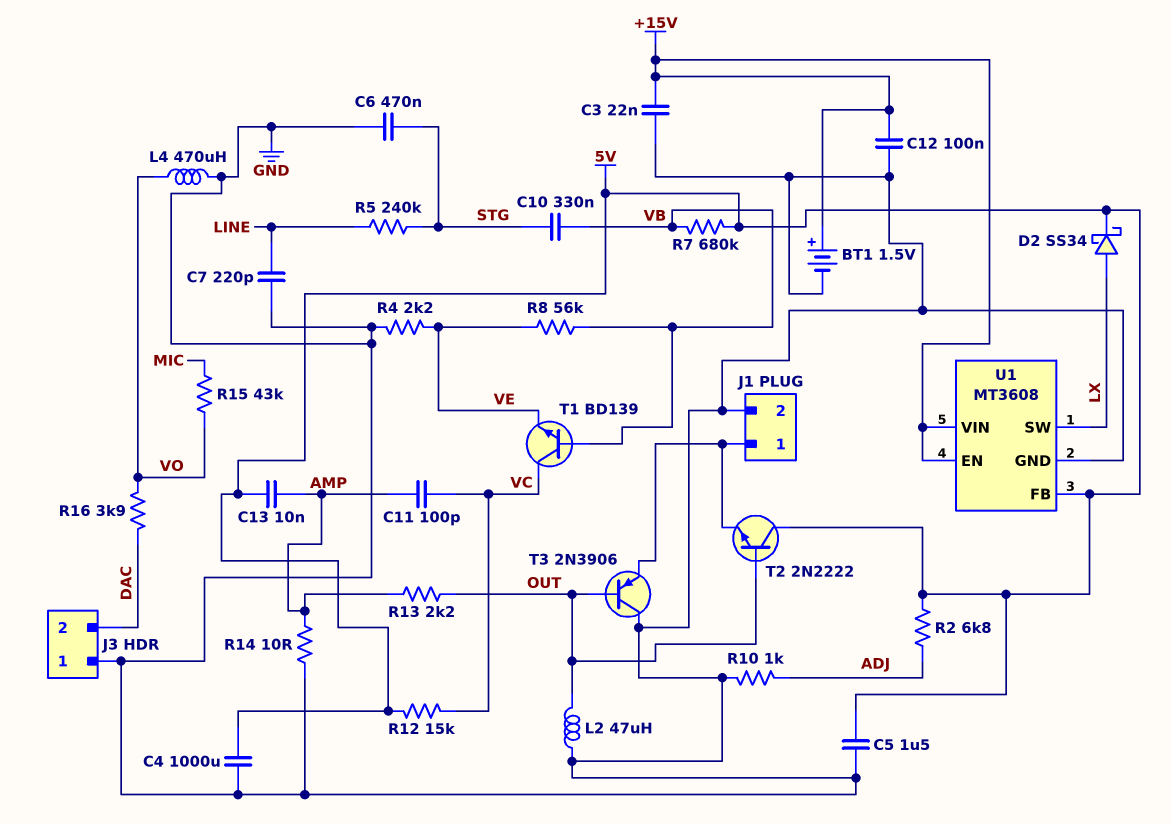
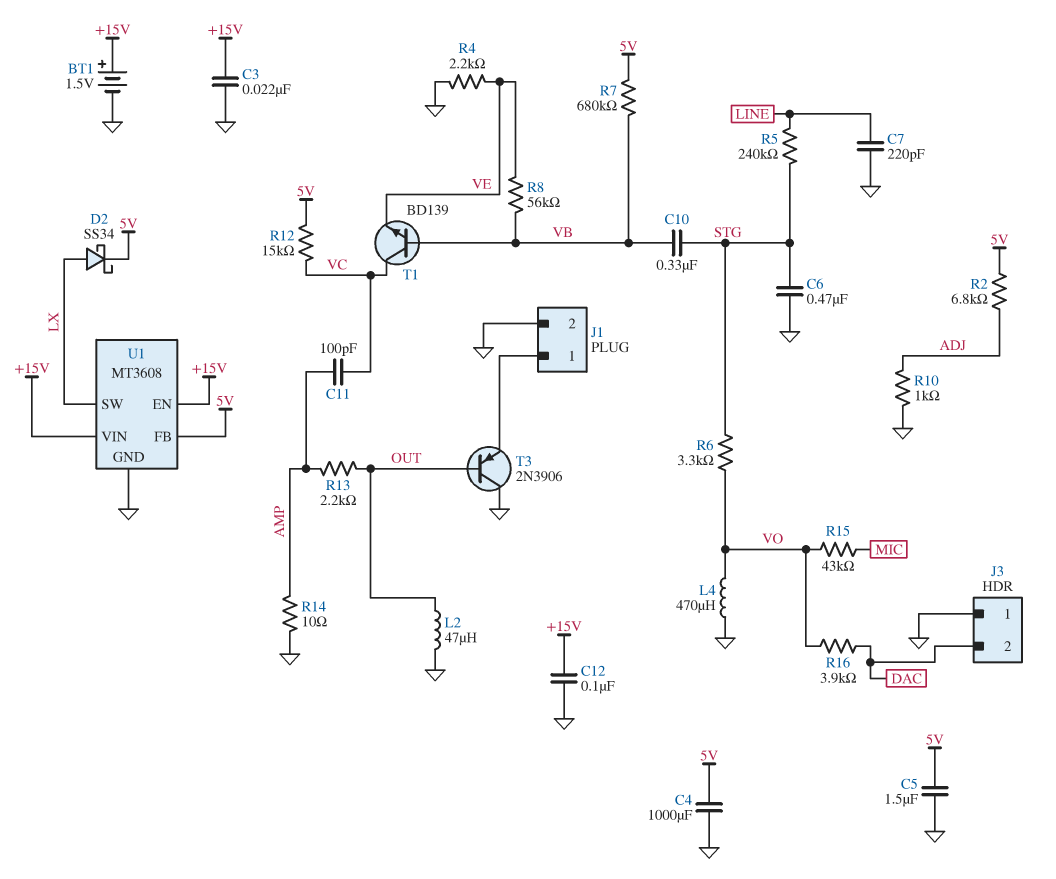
C13: 10nF (5V, AMP) -> none
R6: none -> 3.3k (STG, VO)
T2: NPN 2N2222 (B OUT, C 5V, E J1/1) -> none

